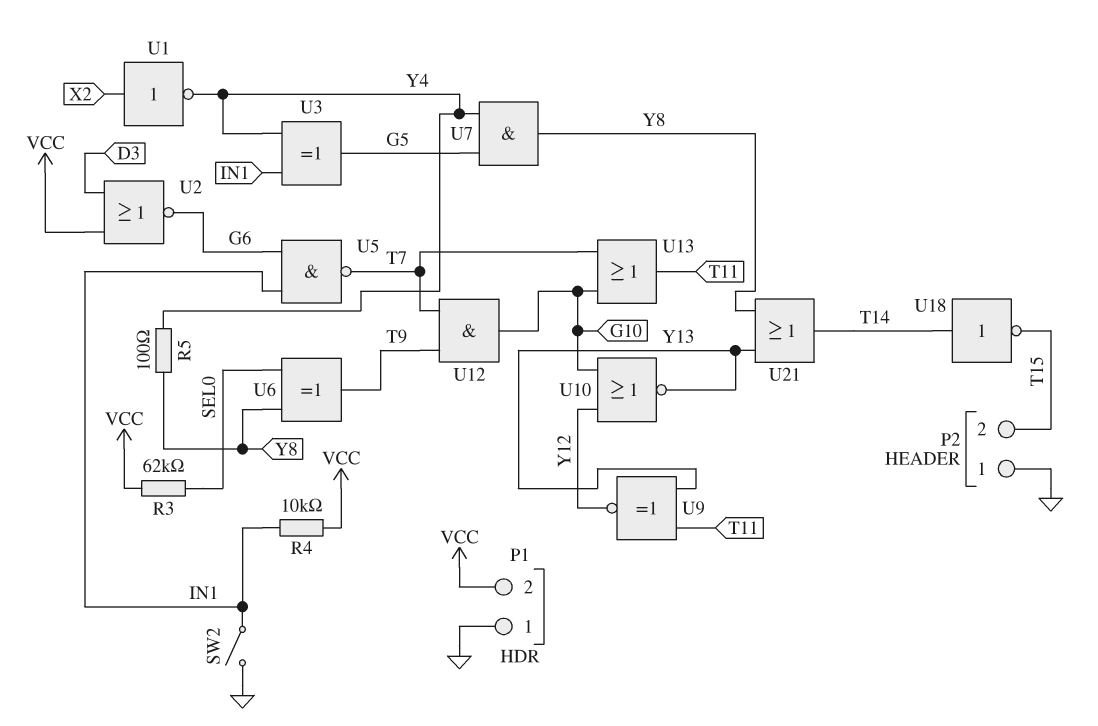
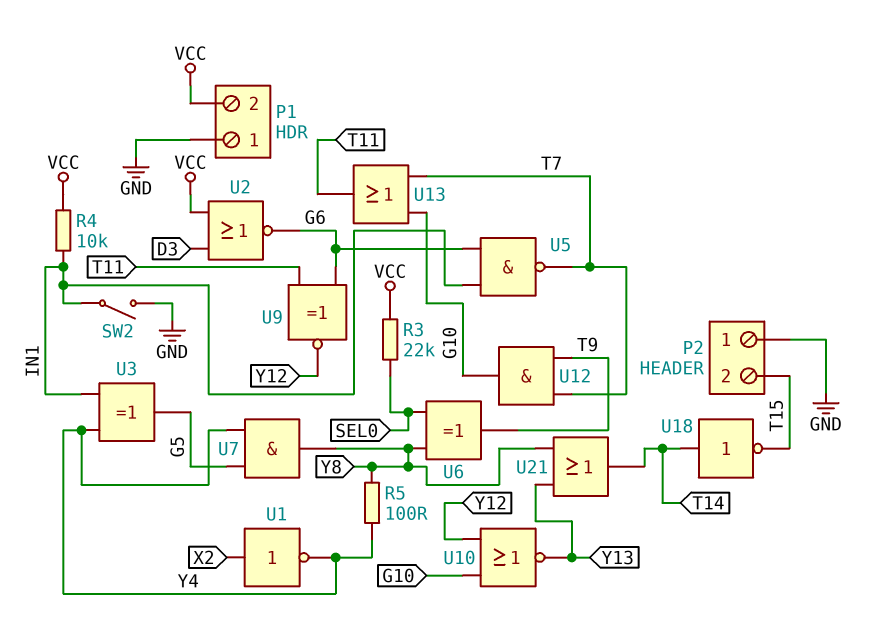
R3: 62k (SEL0, VCC) -> 22k (SEL0, VCC)
U9: XNOR (in T11, in Y13, out Y12) -> XNOR (in G6, in T11, out Y12)

